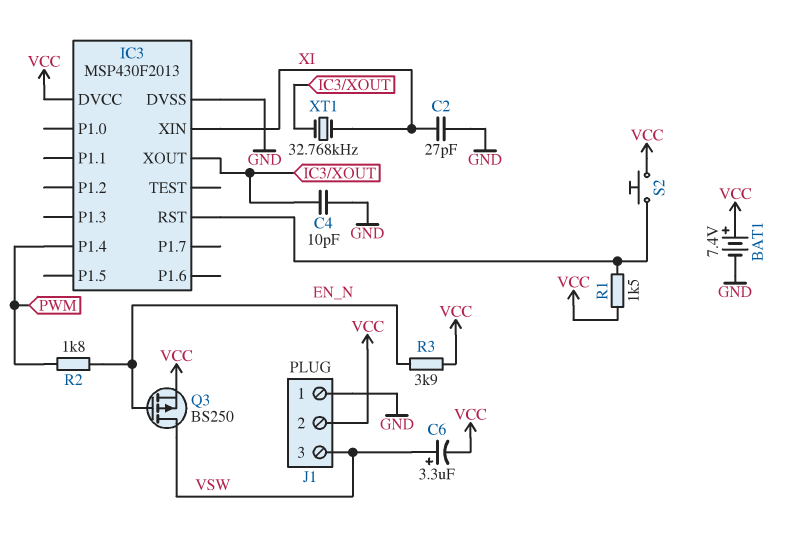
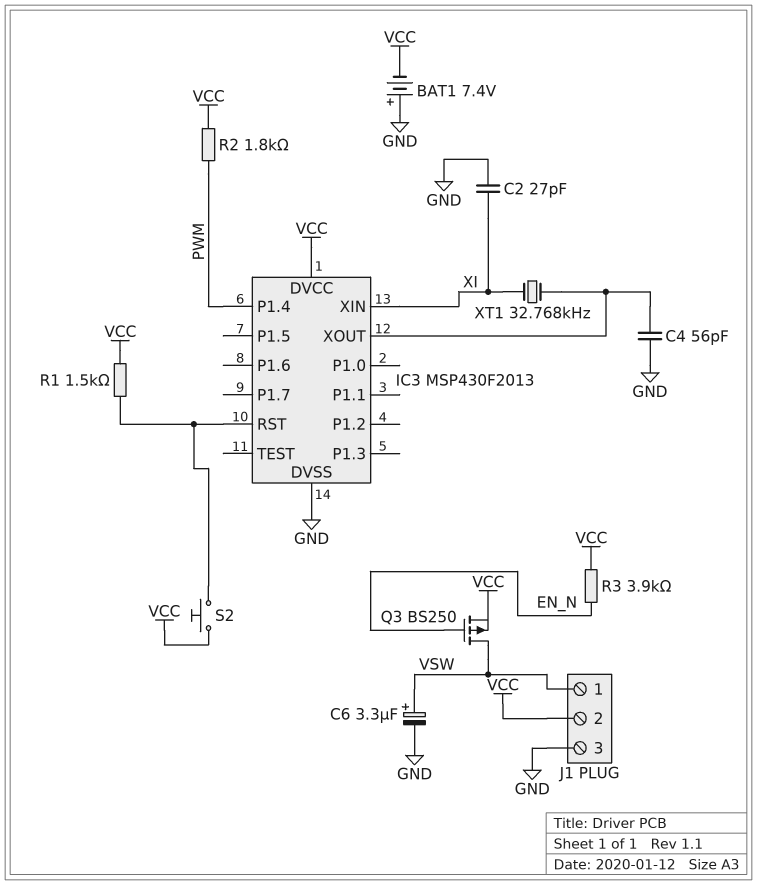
BAT1: 7.4V (plus VCC, minus GND) -> 7.4V (plus GND, minus VCC)
C4: 10pF (GND, IC3/XOUT) -> 56pF (GND, IC3/XOUT)
C6: 3.3uF (plus VSW, minus VCC) -> 3.3uF (plus VSW, minus GND)
J1 pin 1: GND -> VSW
J1 pin 3: VSW -> GND
R2: 1.8k (EN_N, PWM) -> 1.8k (PWM, VCC)

